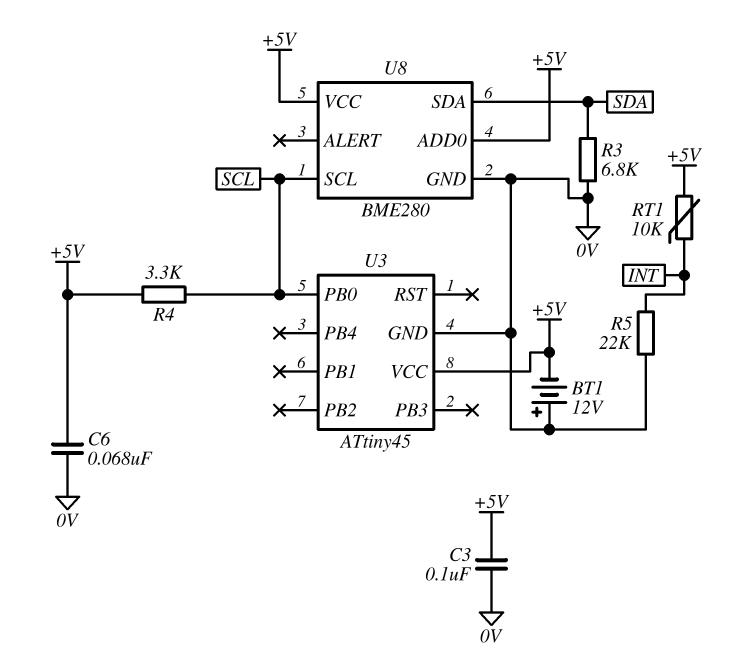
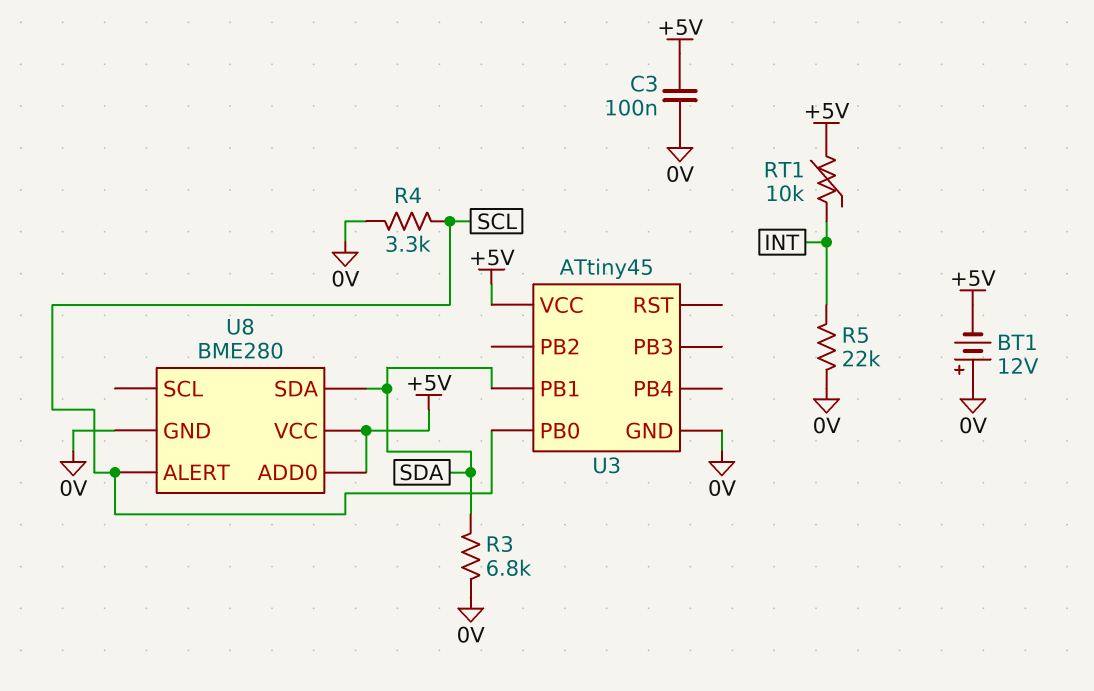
C6: 68nF (+5V, 0V) -> none
R4: 3.3k (+5V, SCL) -> 3.3k (0V, SCL)
U3 pin PB1: none -> SDA
U8 pin ALERT: none -> SCL
U8 pin SCL: SCL -> none

